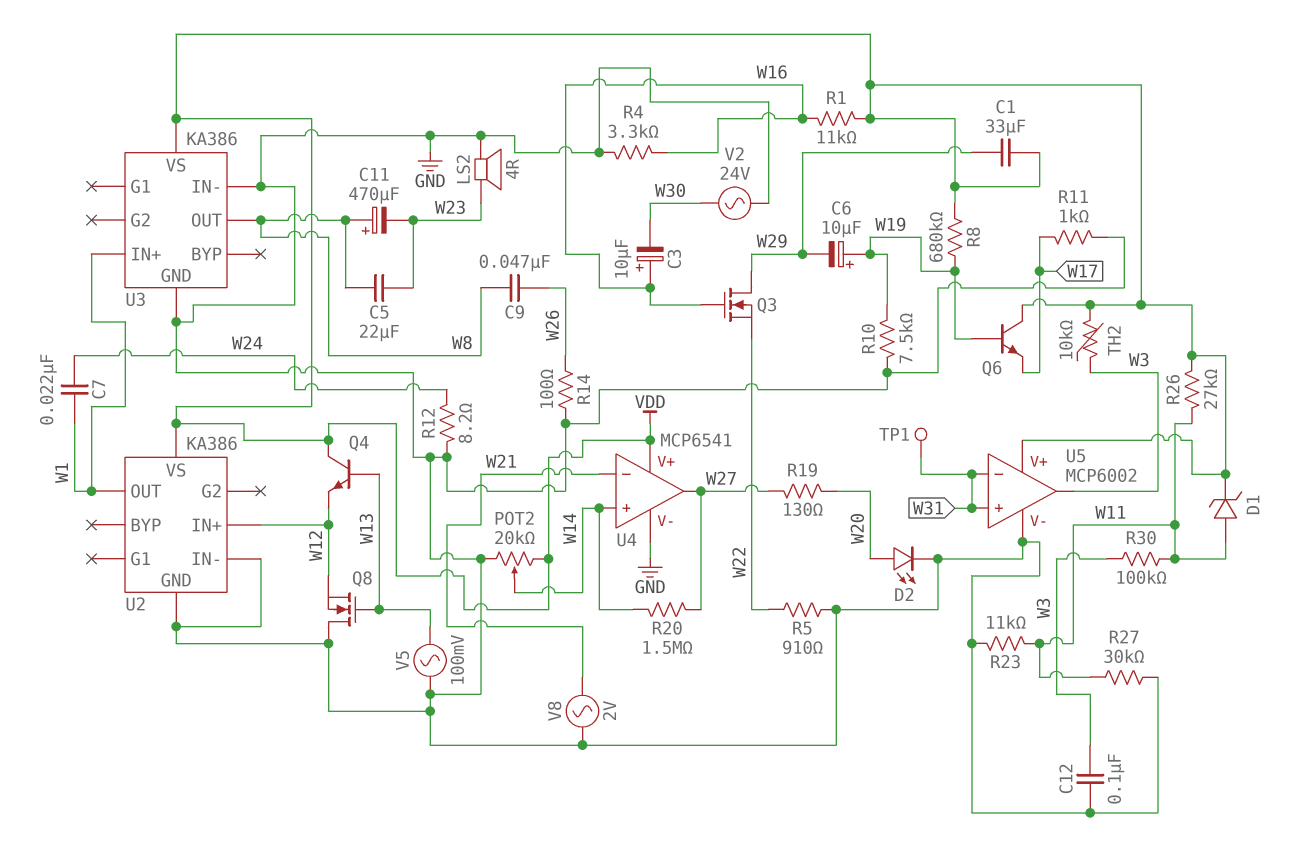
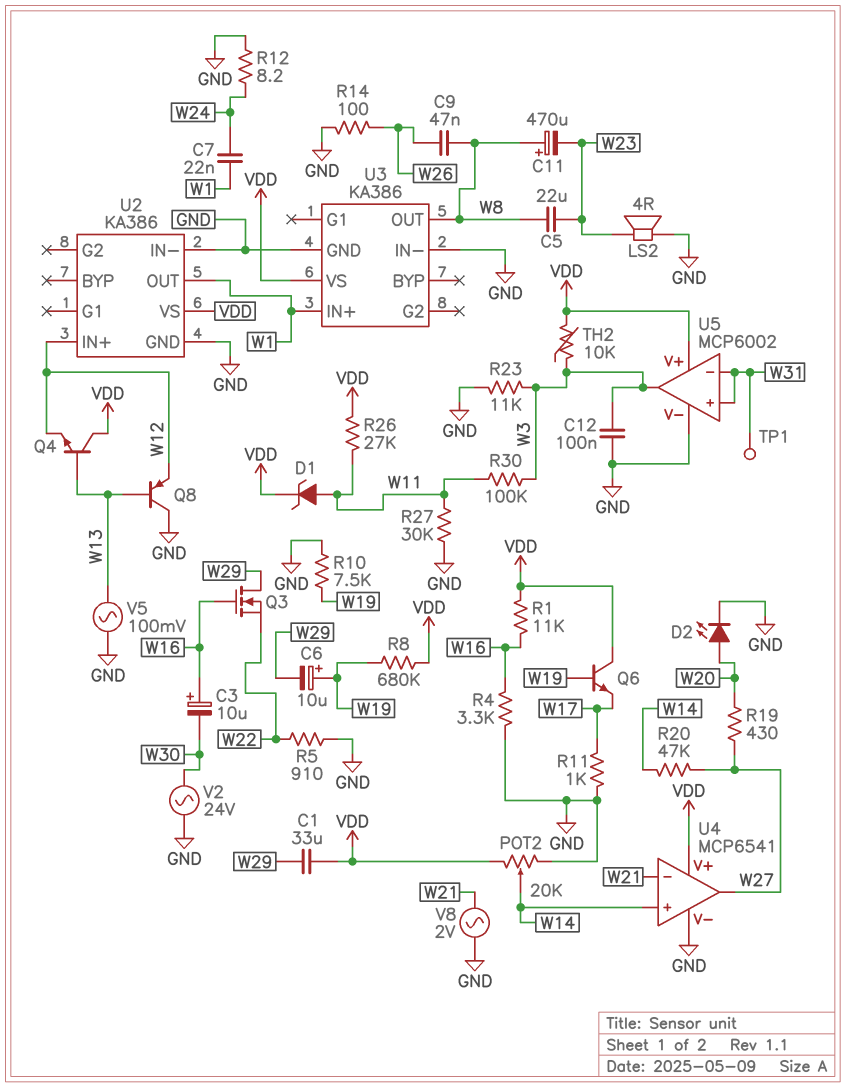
Q8: NMOS (G W13, D GND, S W12) -> PNP (B W13, C GND, E W12)
R19: 130 (W20, W27) -> 430 (W20, W27)
R20: 1.5M (W14, W27) -> 47k (W14, W27)
R23: 11k (GND, W11) -> 11k (GND, W3)

